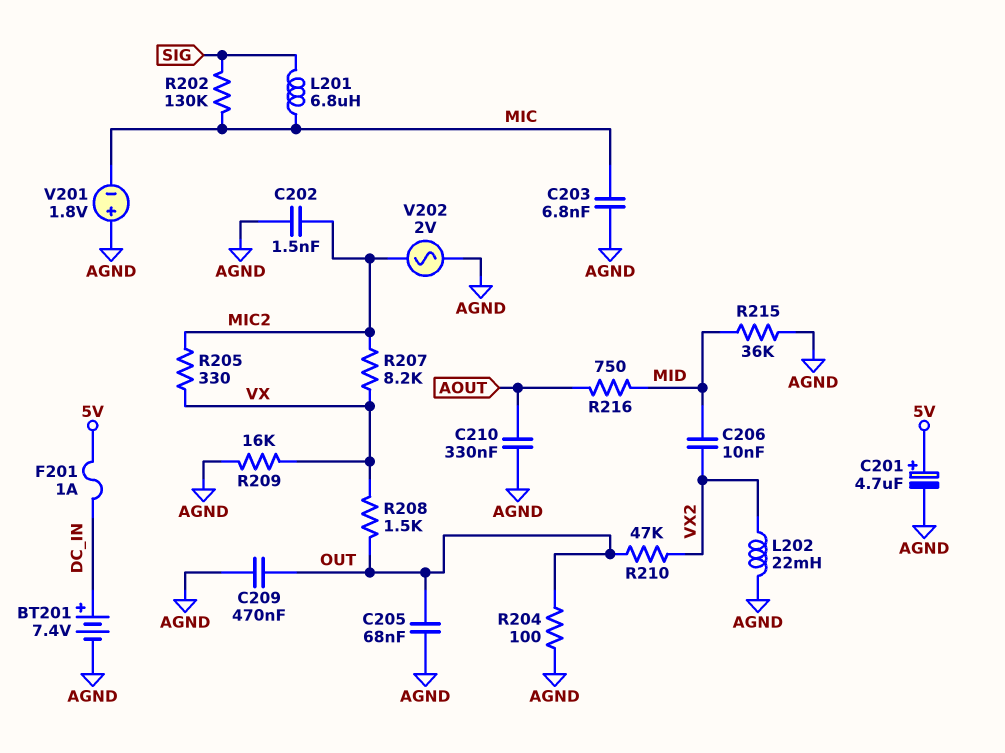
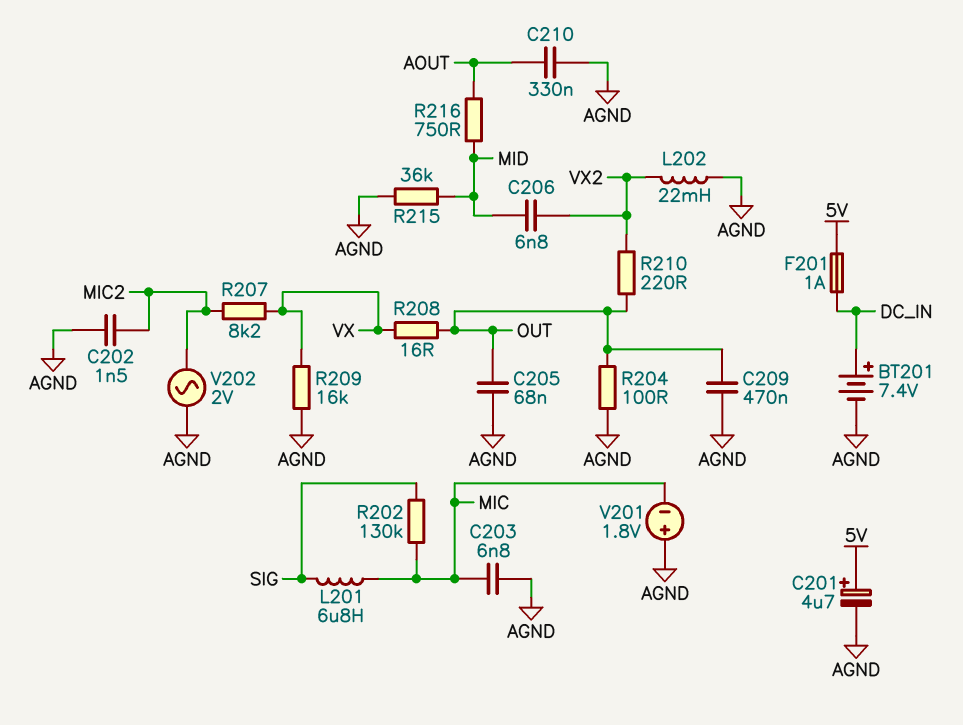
C206: 10nF (MID, VX2) -> 6.8nF (MID, VX2)
R205: 330 (MIC2, VX) -> none
R208: 1.5k (OUT, VX) -> 16 (OUT, VX)
R210: 47k (OUT, VX2) -> 220 (OUT, VX2)

